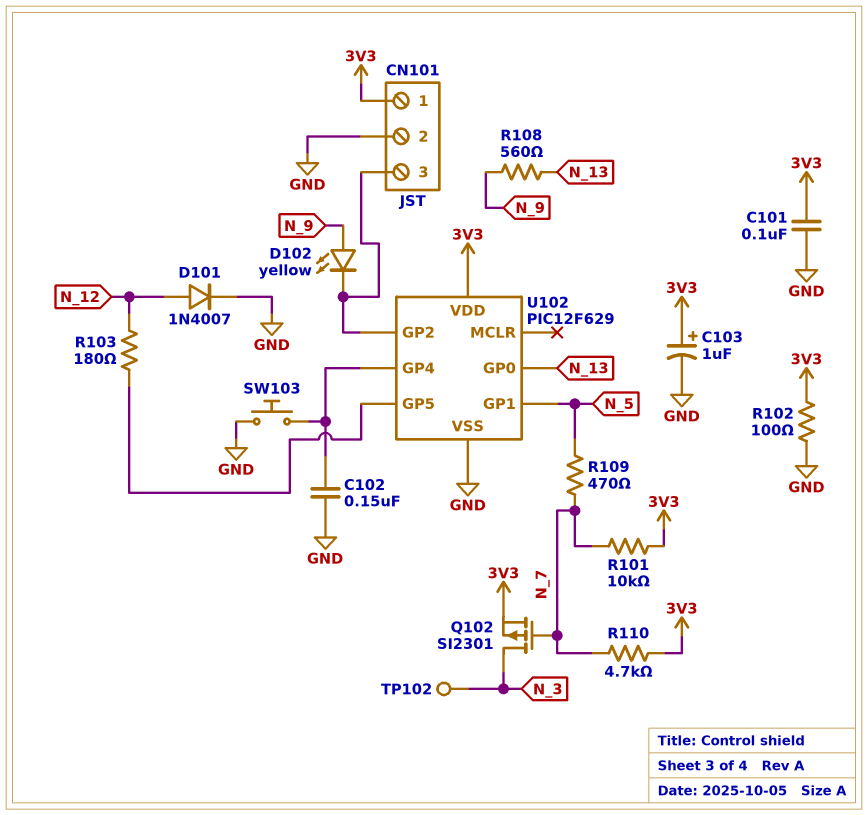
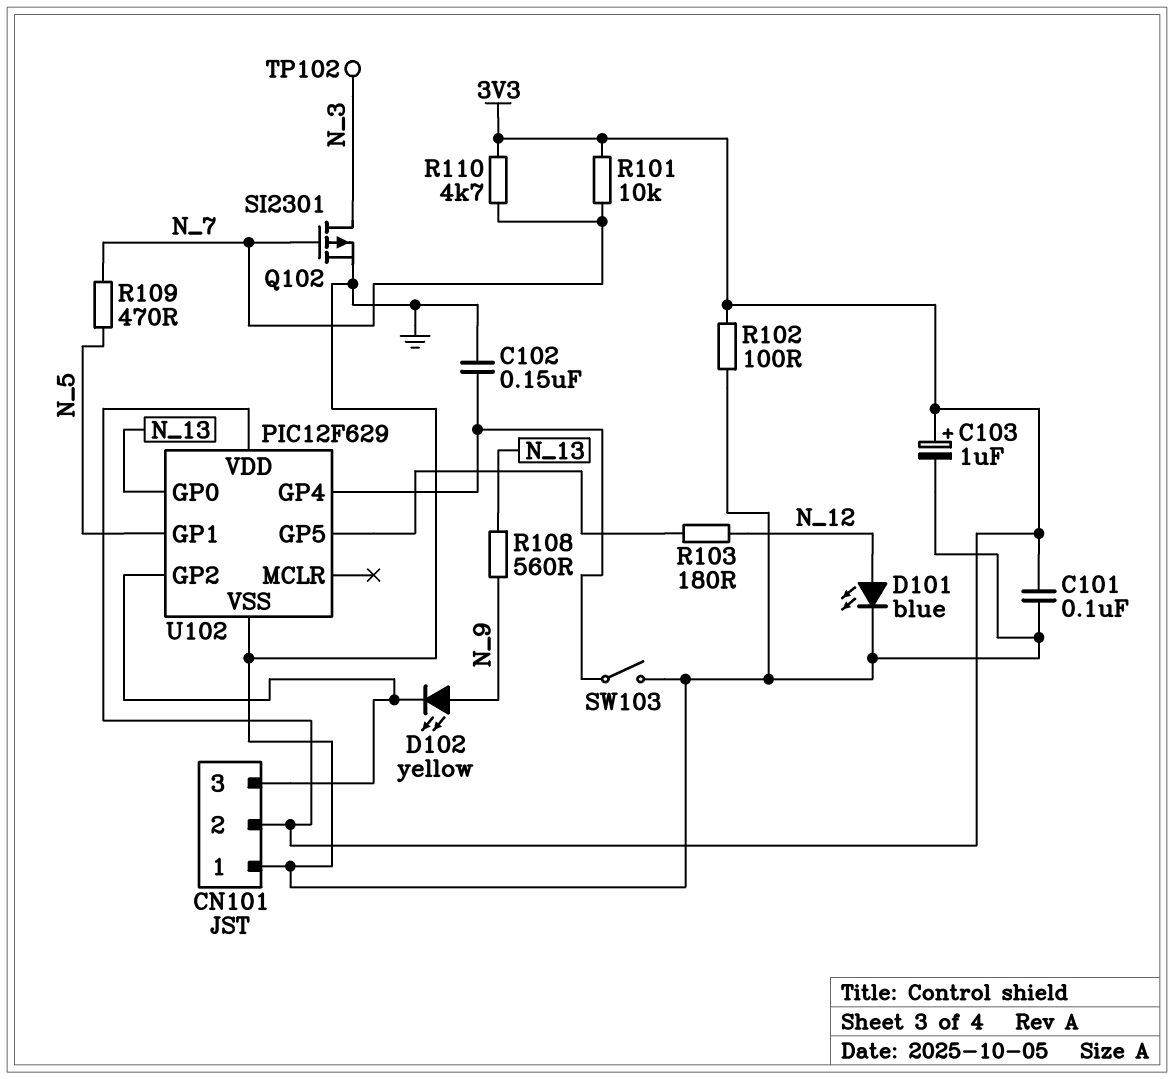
CN101 pin 1: 3V3 -> GND
CN101 pin 2: GND -> 3V3
D101: diode 1N4007 (A N_12, K GND) -> LED blue (A N_12, K GND)
Q102: PMOS SI2301 (G N_7, D N_3, S 3V3) -> PMOS SI2301 (G N_7, D N_3, S GND)
SW103: button (GND, U102/GP4) -> switch (GND, U102/GP4)

